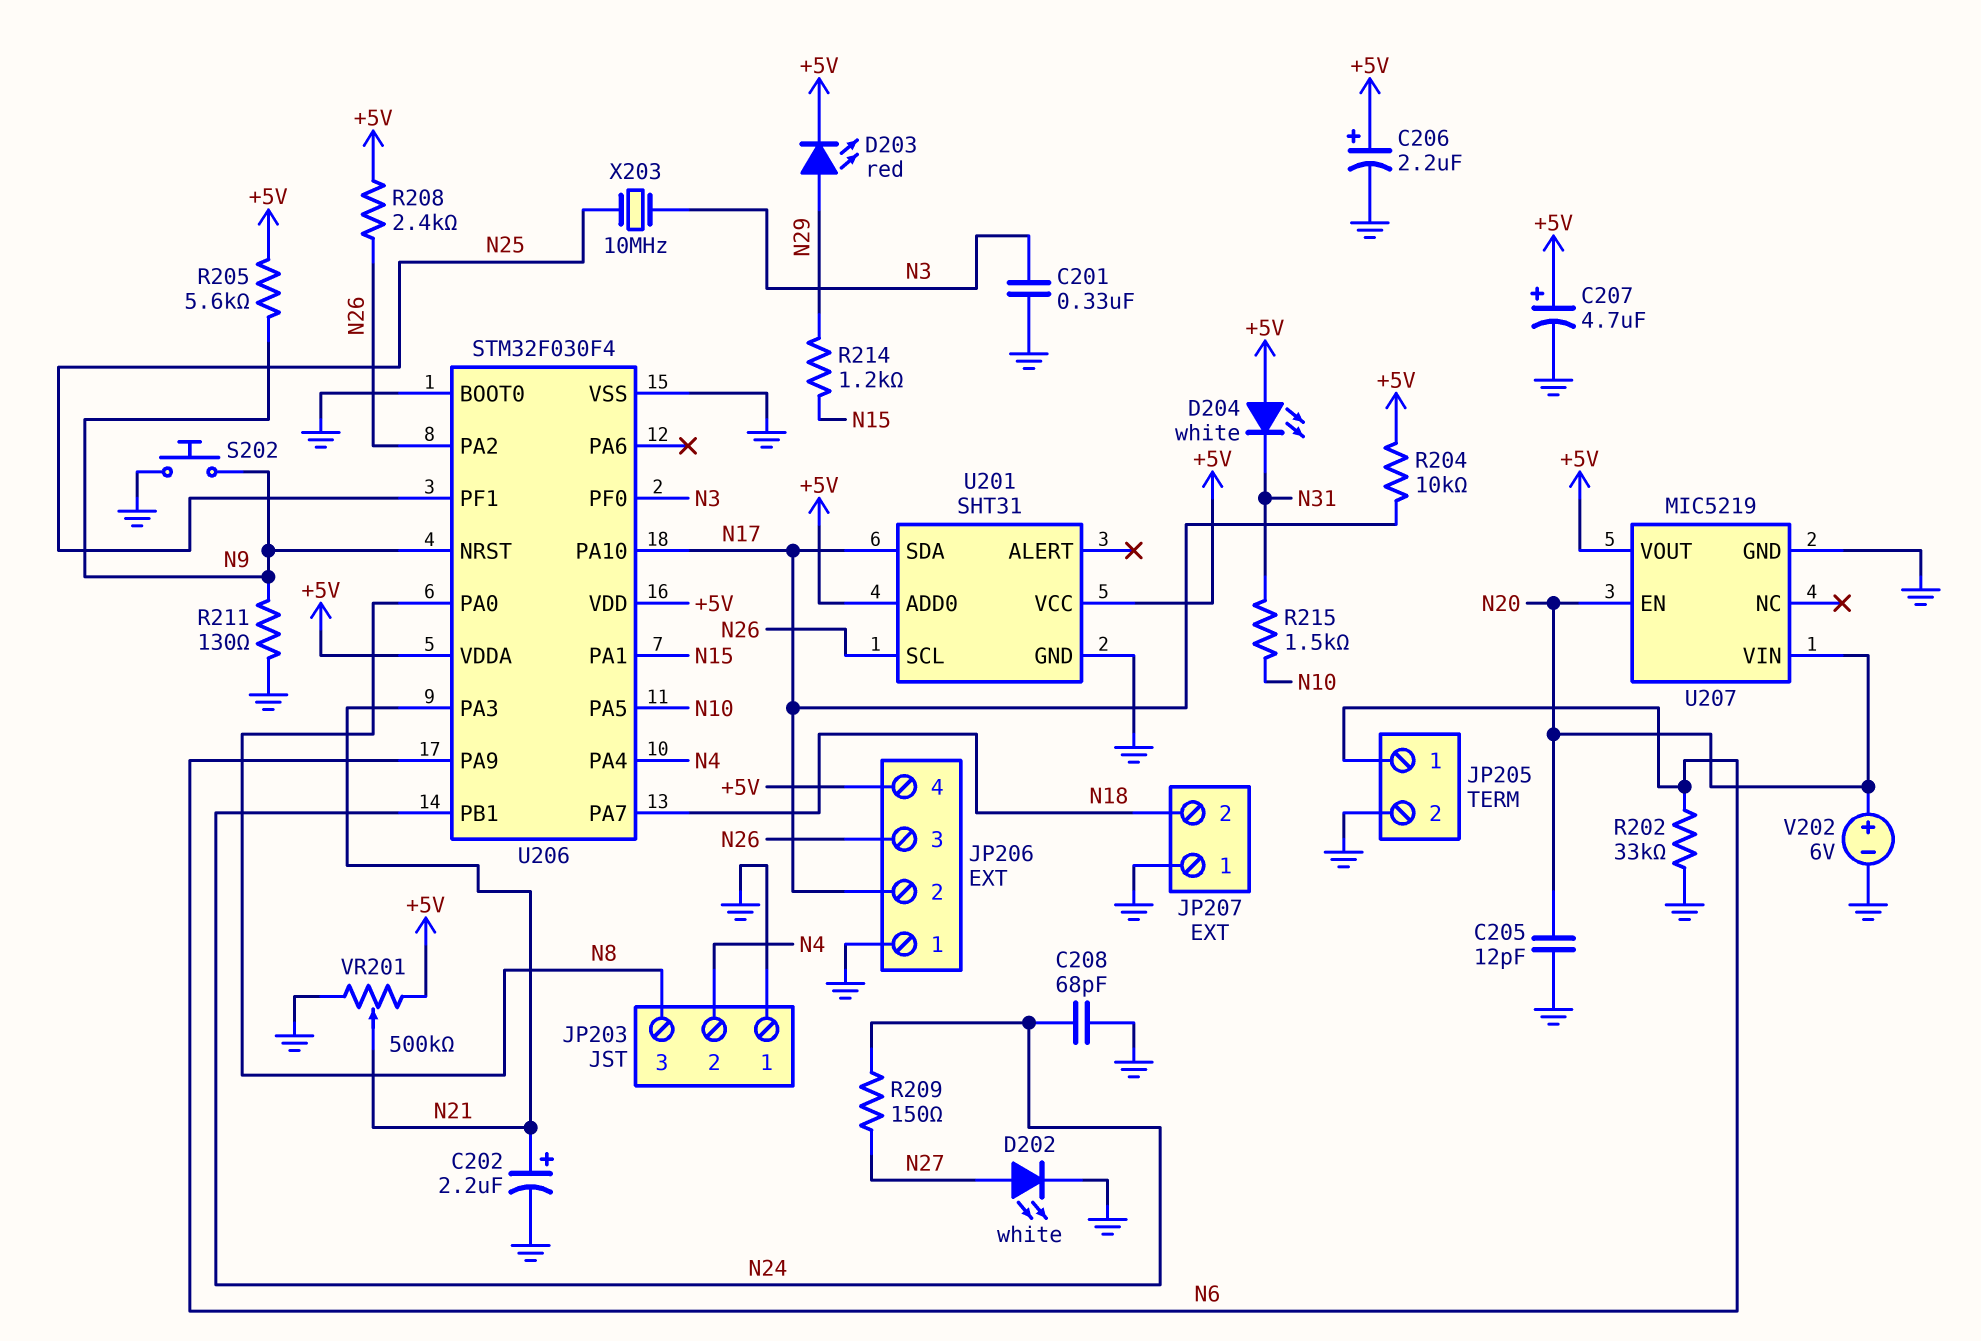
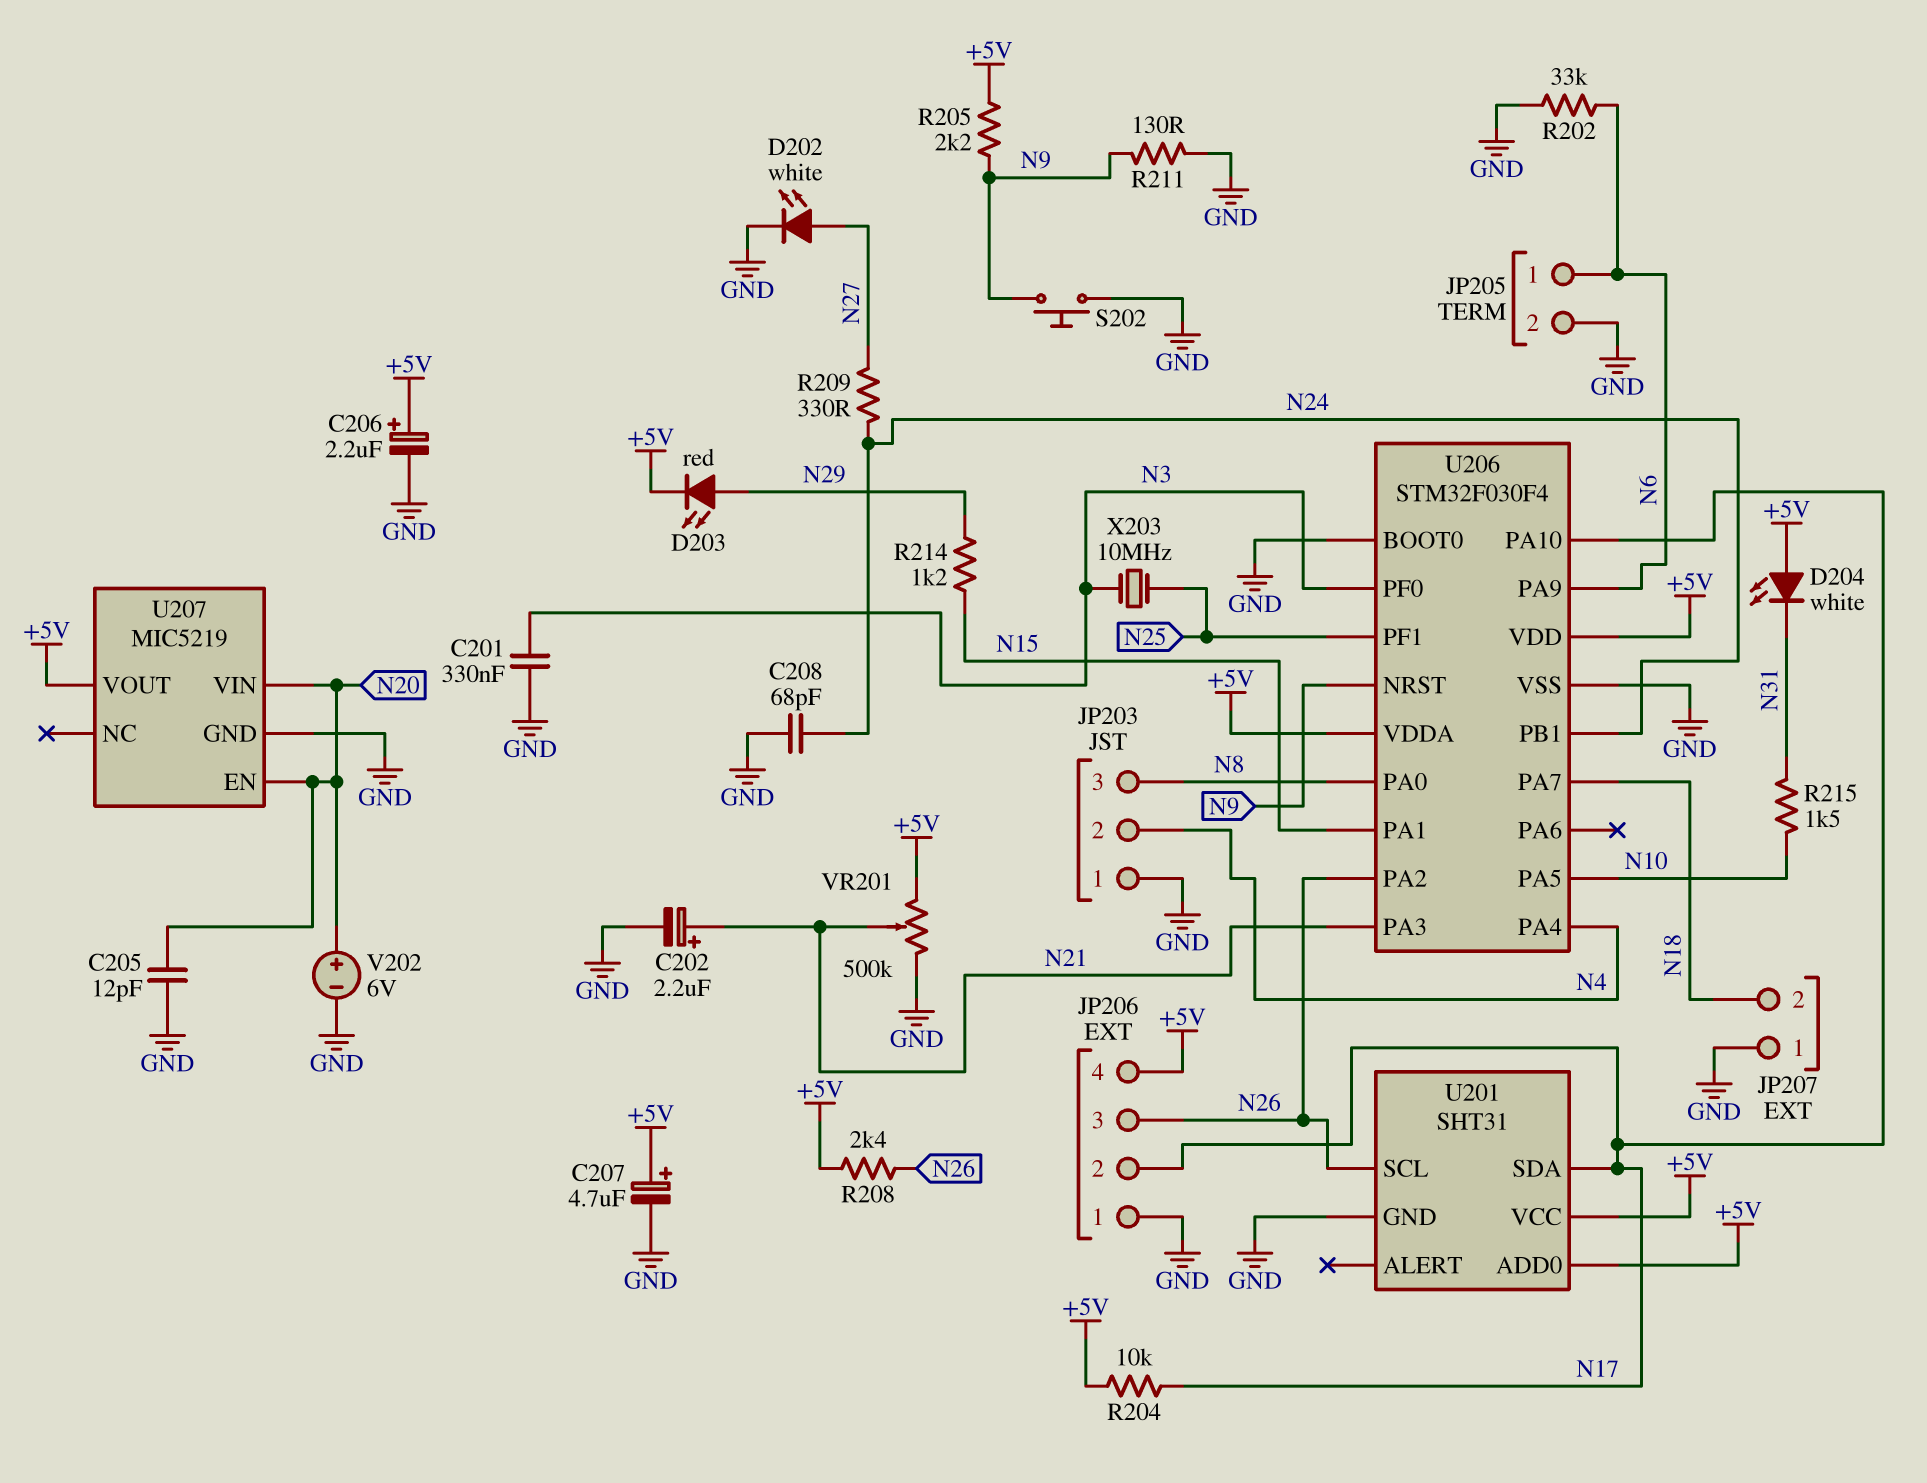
R205: 5.6k (+5V, N9) -> 2.2k (+5V, N9)
R209: 150 (N24, N27) -> 330 (N24, N27)

